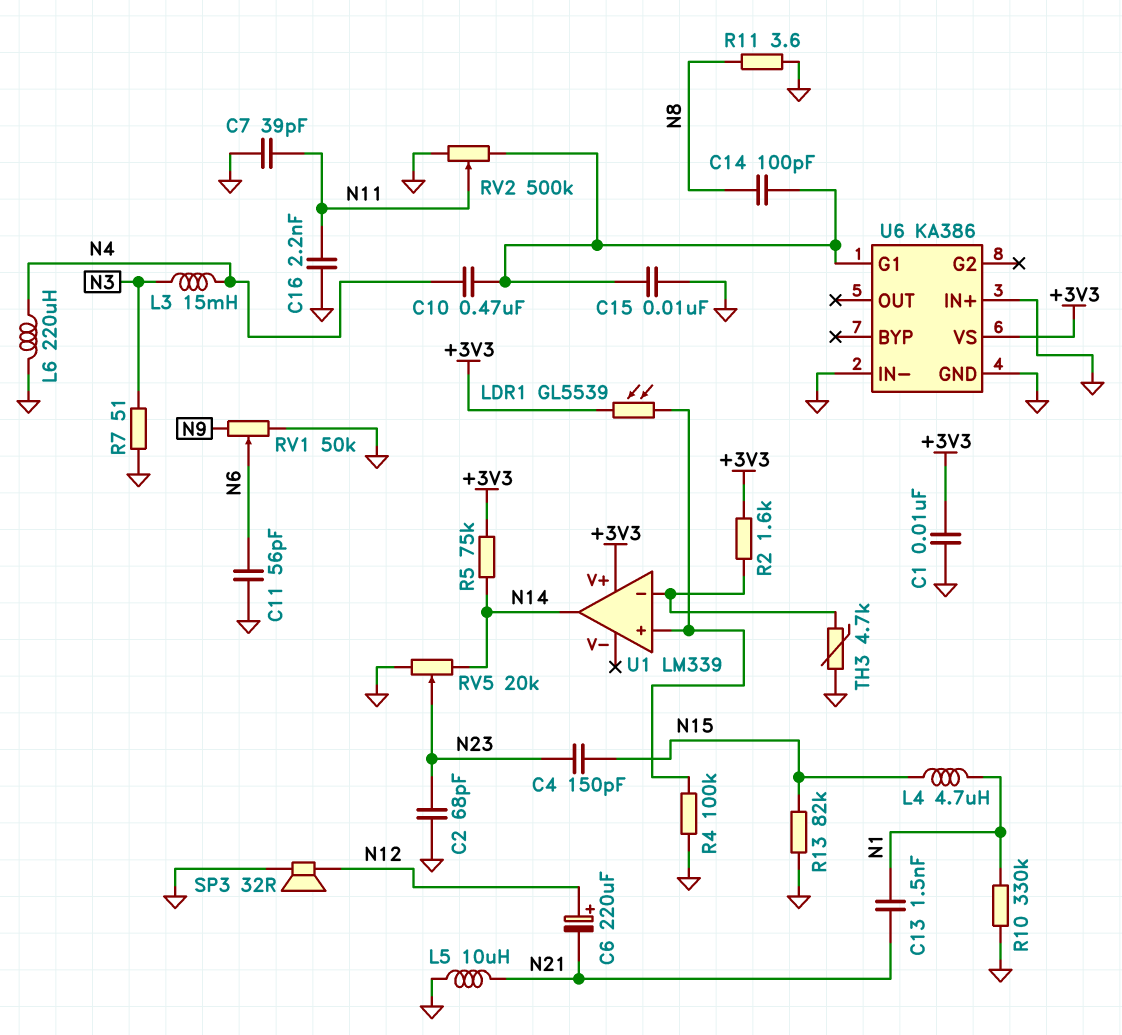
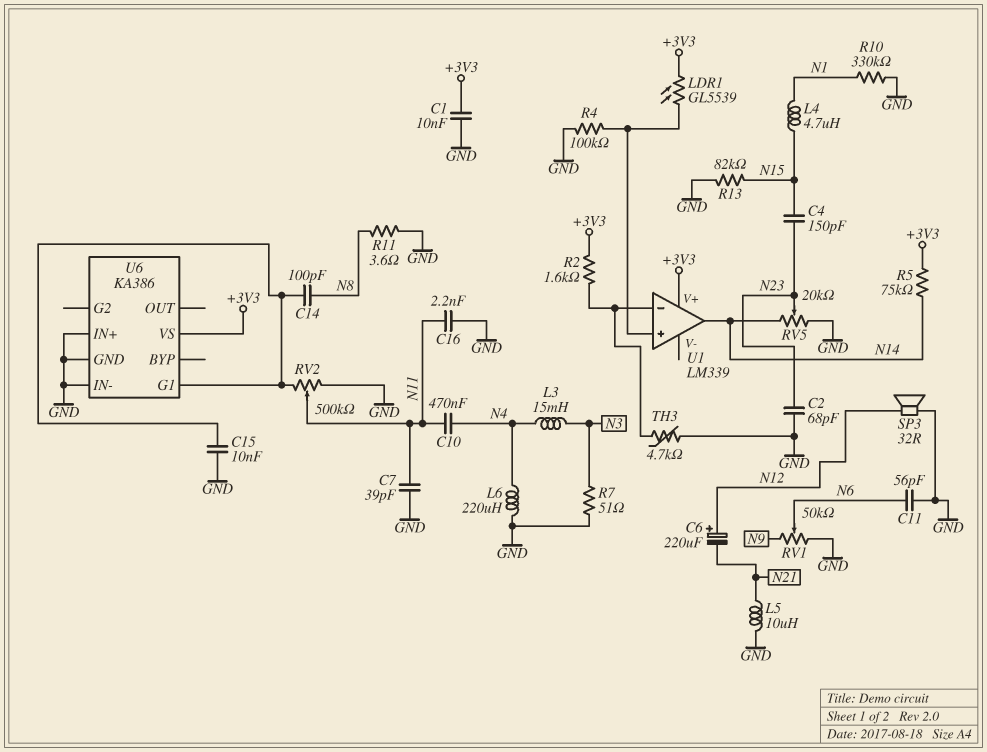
C10: 470nF (N4, U6/G1) -> 470nF (N4, N11)
C13: 1.5nF (N1, N21) -> none

